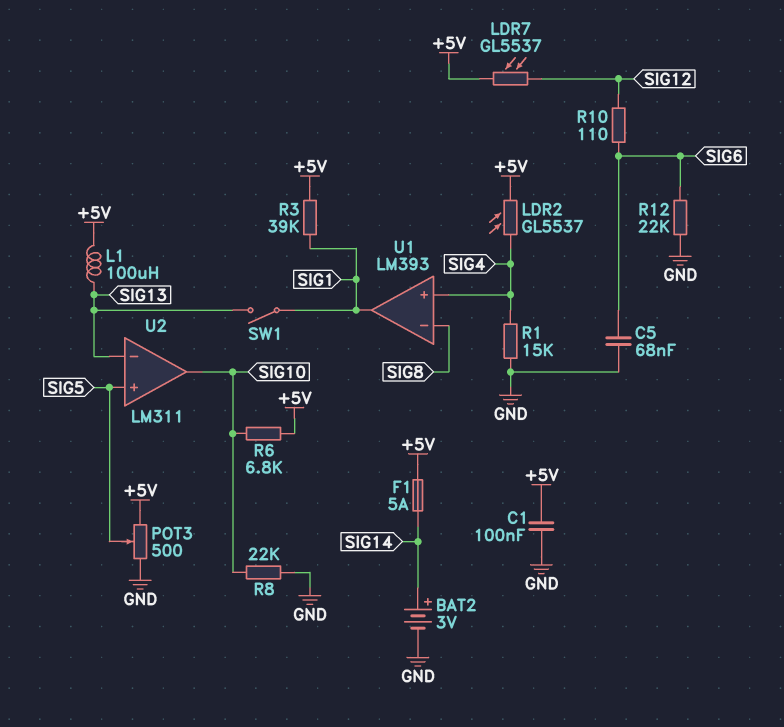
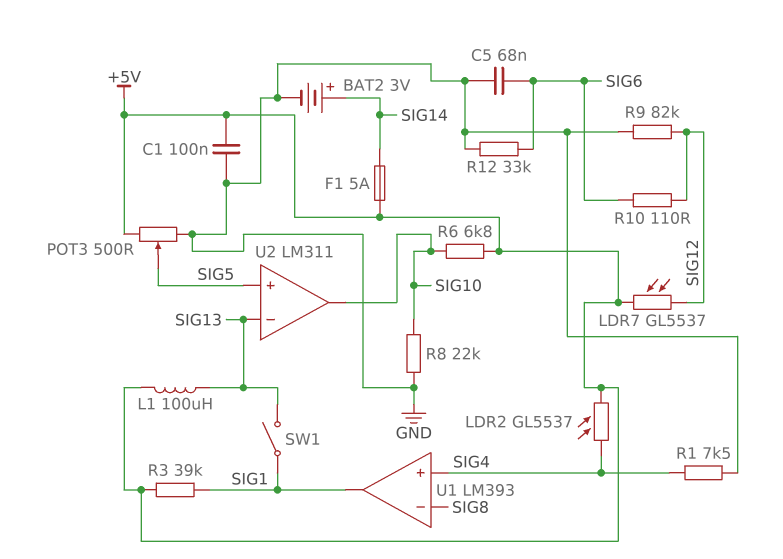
R1: 15k (GND, SIG4) -> 7.5k (GND, SIG4)
R9: none -> 82k (GND, SIG12)
R12: 22k (GND, SIG6) -> 33k (GND, SIG6)

